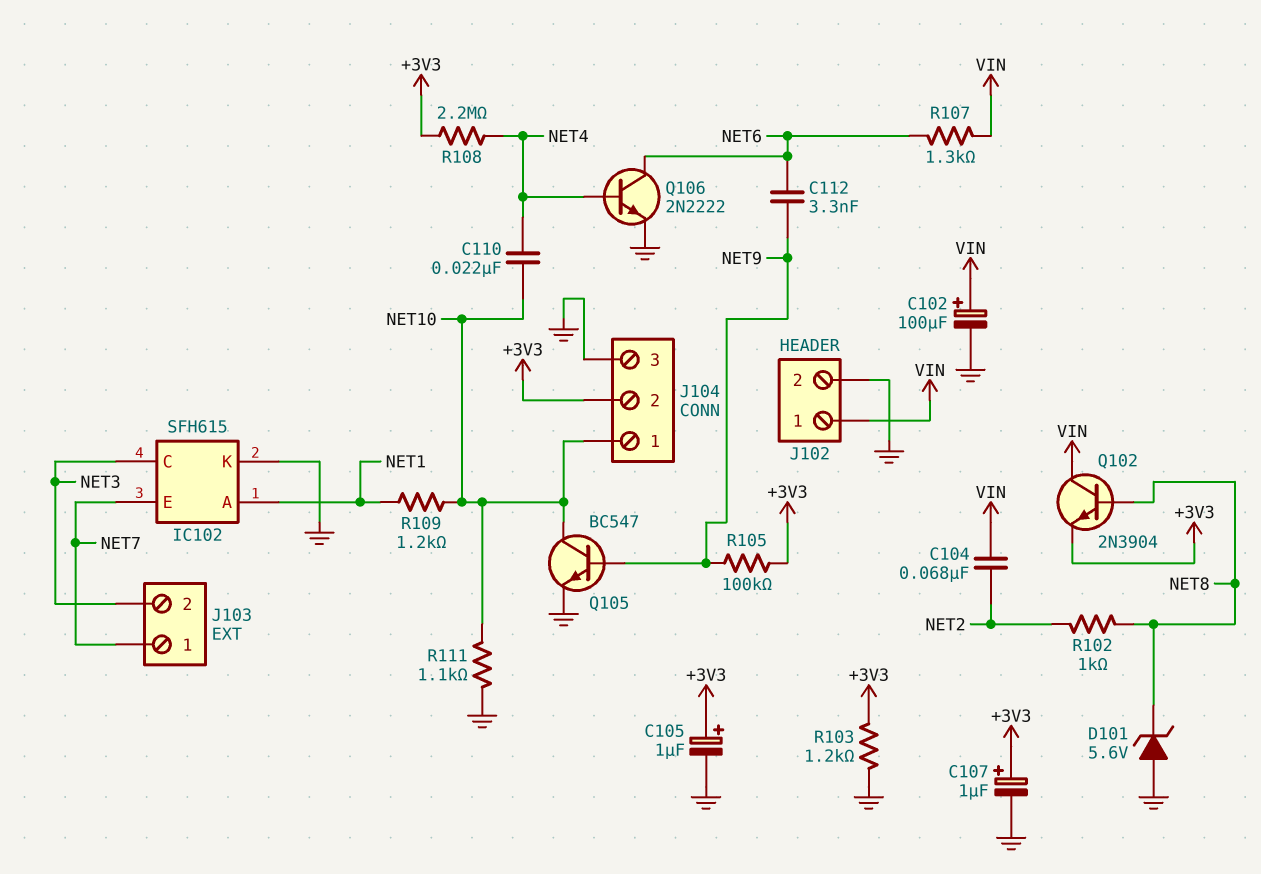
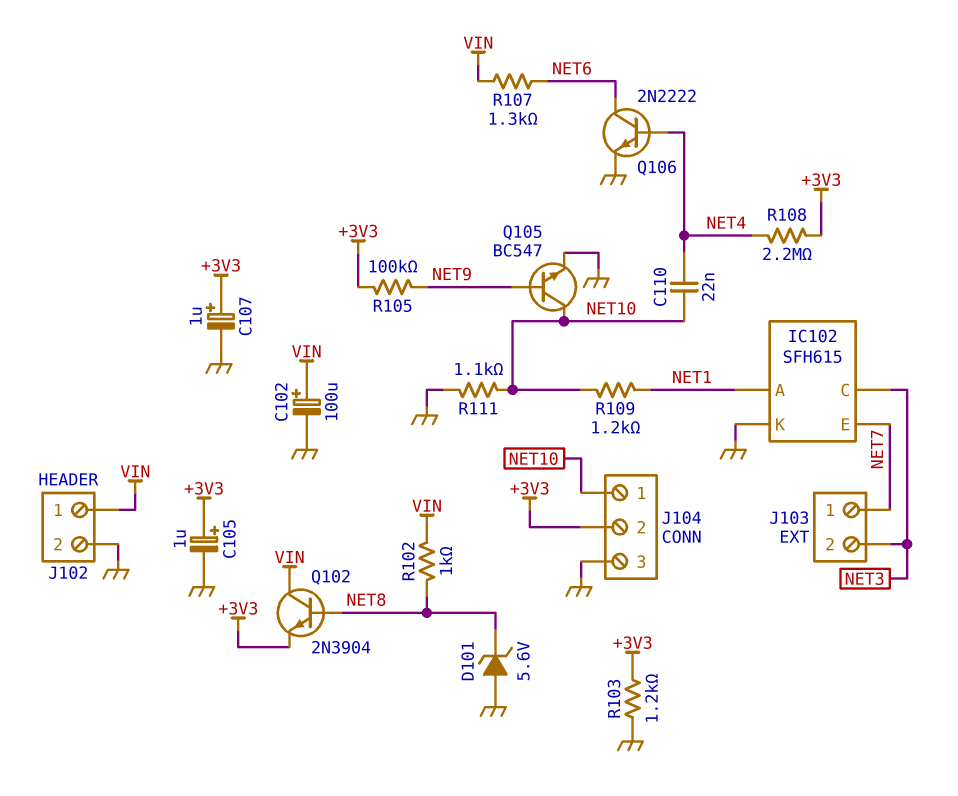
C104: 68nF (NET2, VIN) -> none
C112: 3.3nF (NET6, NET9) -> none
R102: 1k (NET2, NET8) -> 1k (NET8, VIN)

